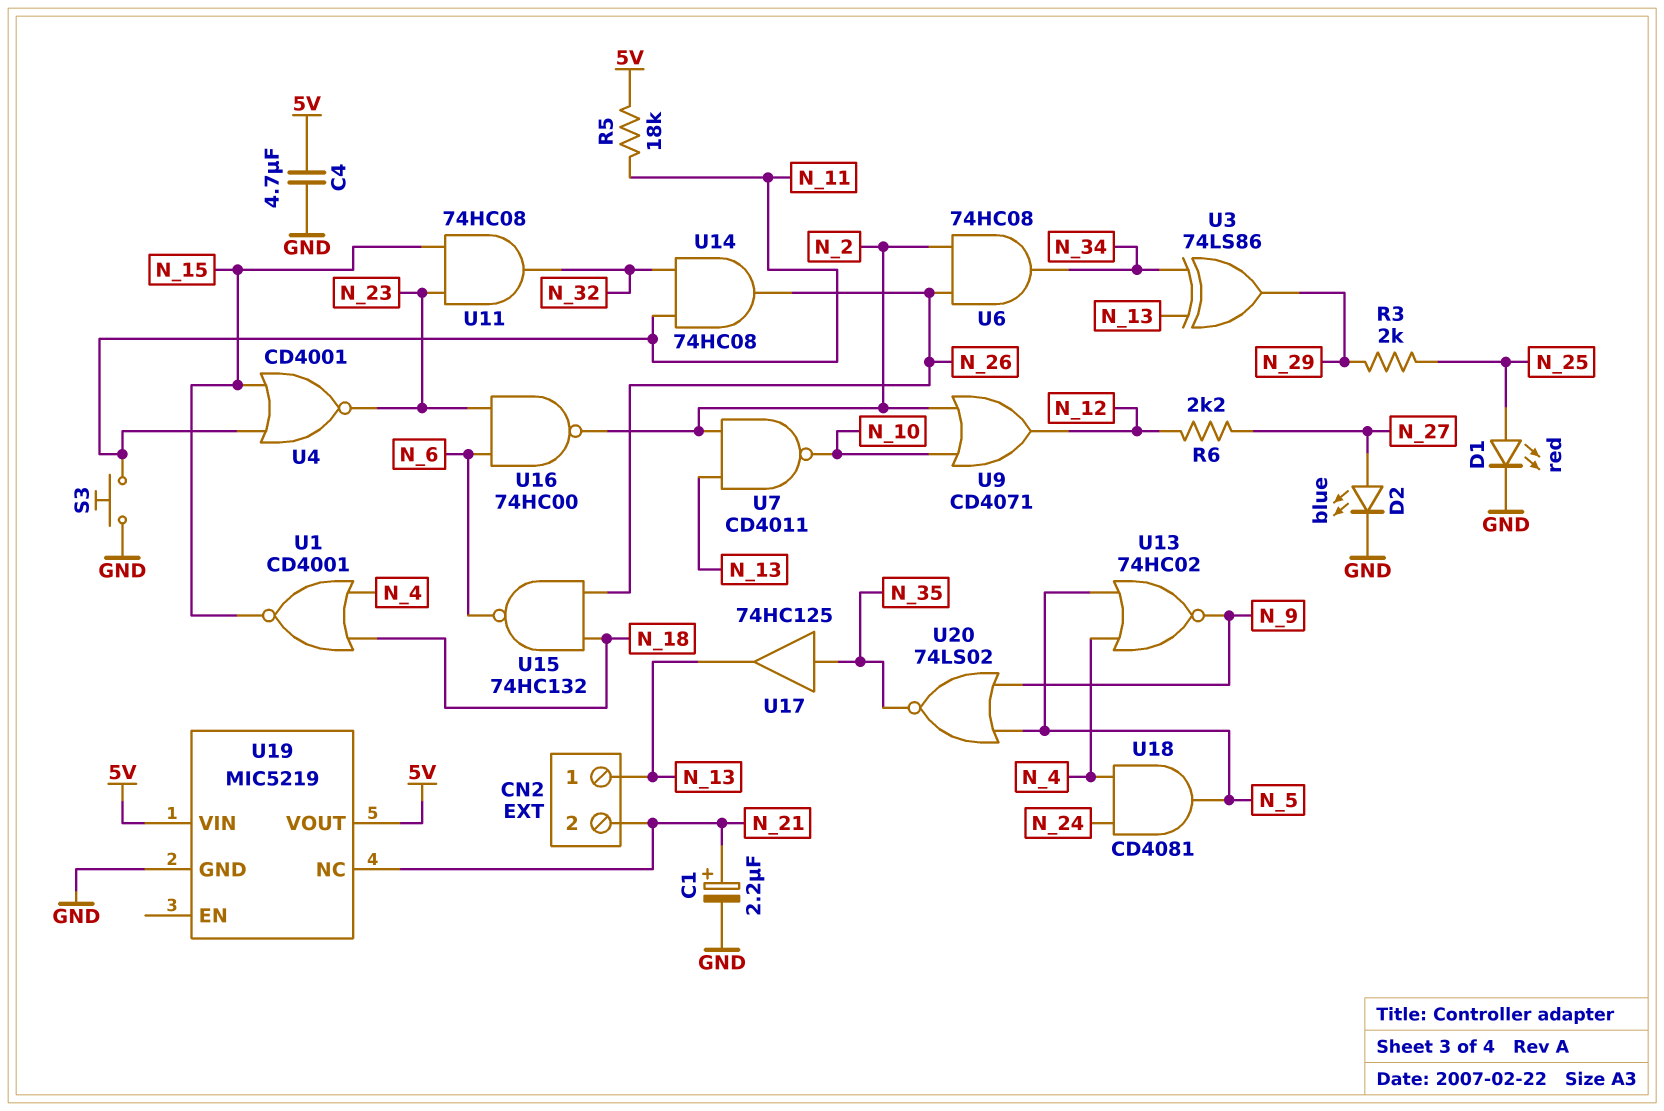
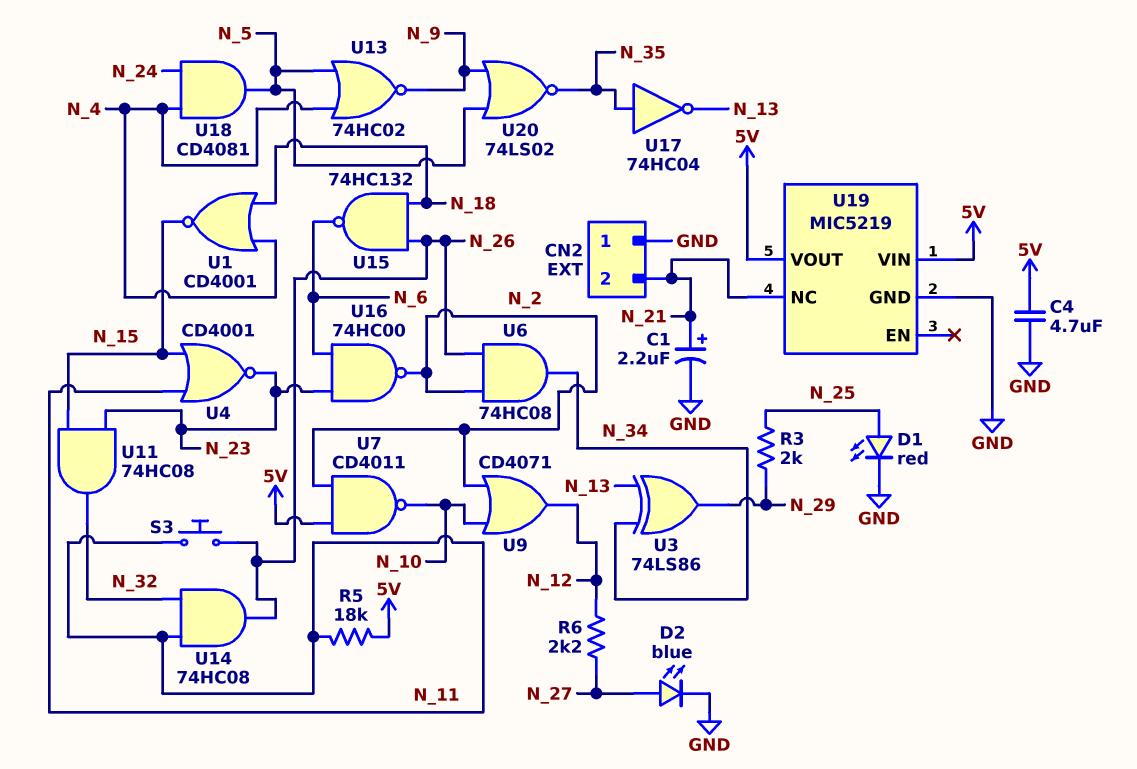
CN2 pin 1: N_13 -> GND
S3: button (GND, N_11) -> button (N_11, N_26)
U7: NAND CD4011 (in N_2, in N_13, out N_10) -> NAND CD4011 (in 5V, in N_2, out N_10)
U17: buffer 74HC125 (in N_35, out N_13) -> NOT 74HC04 (in N_35, out N_13)

